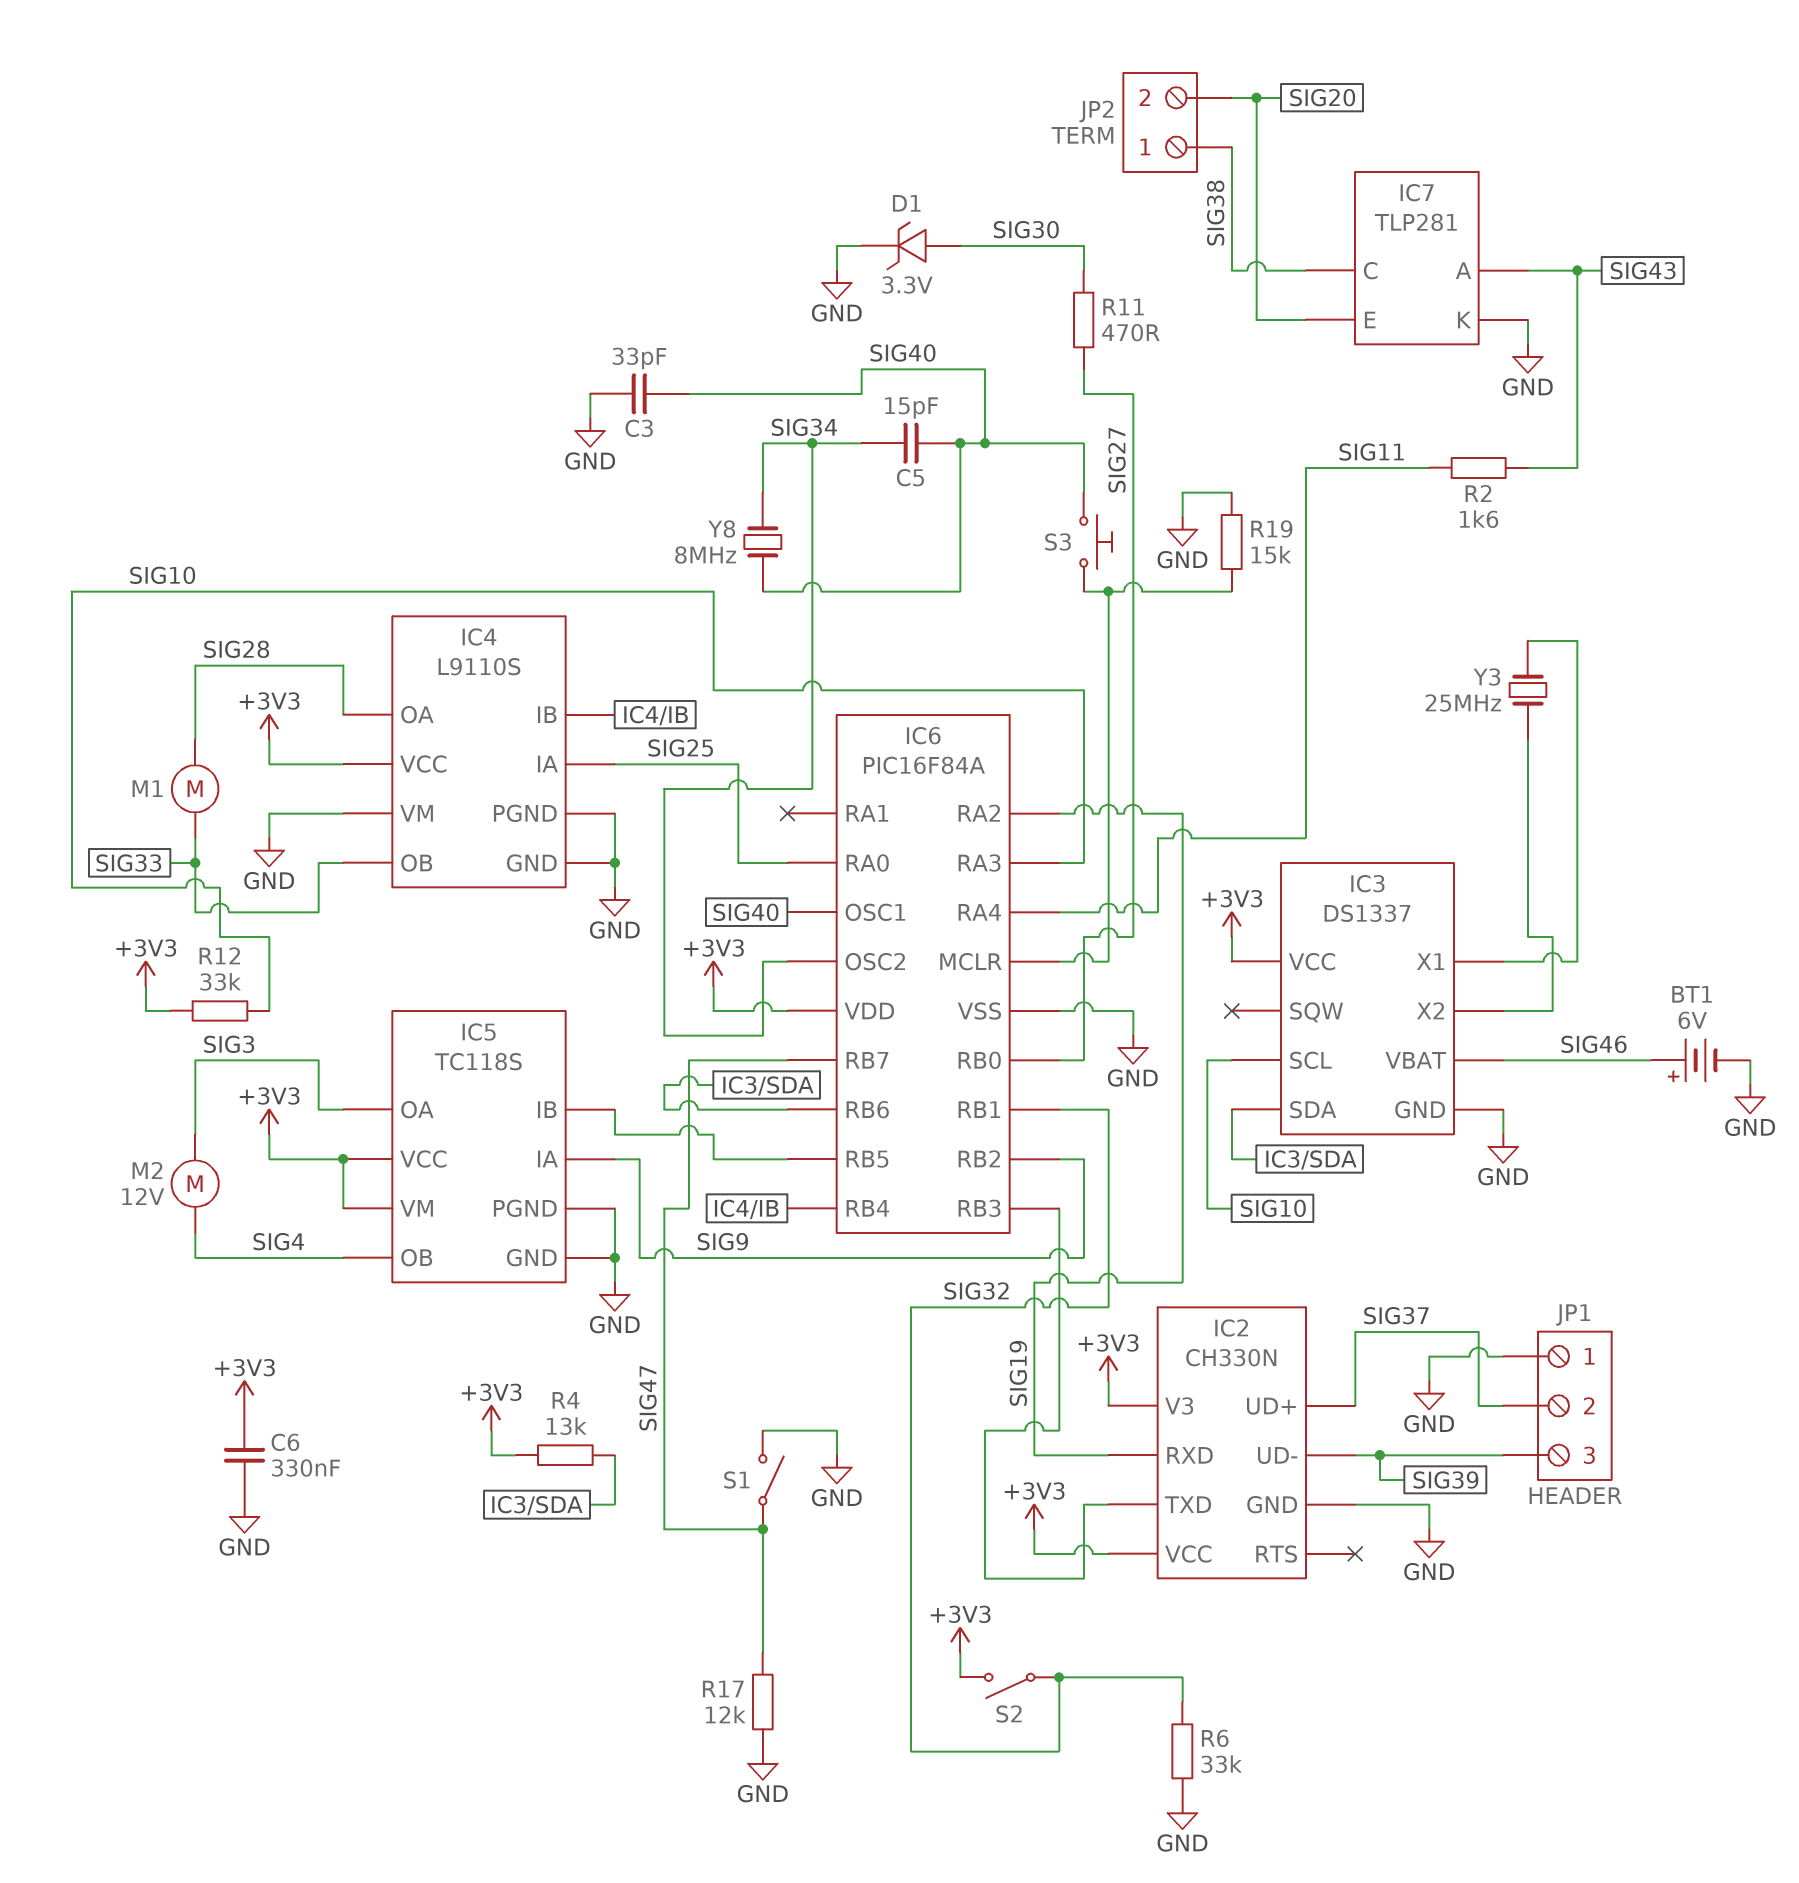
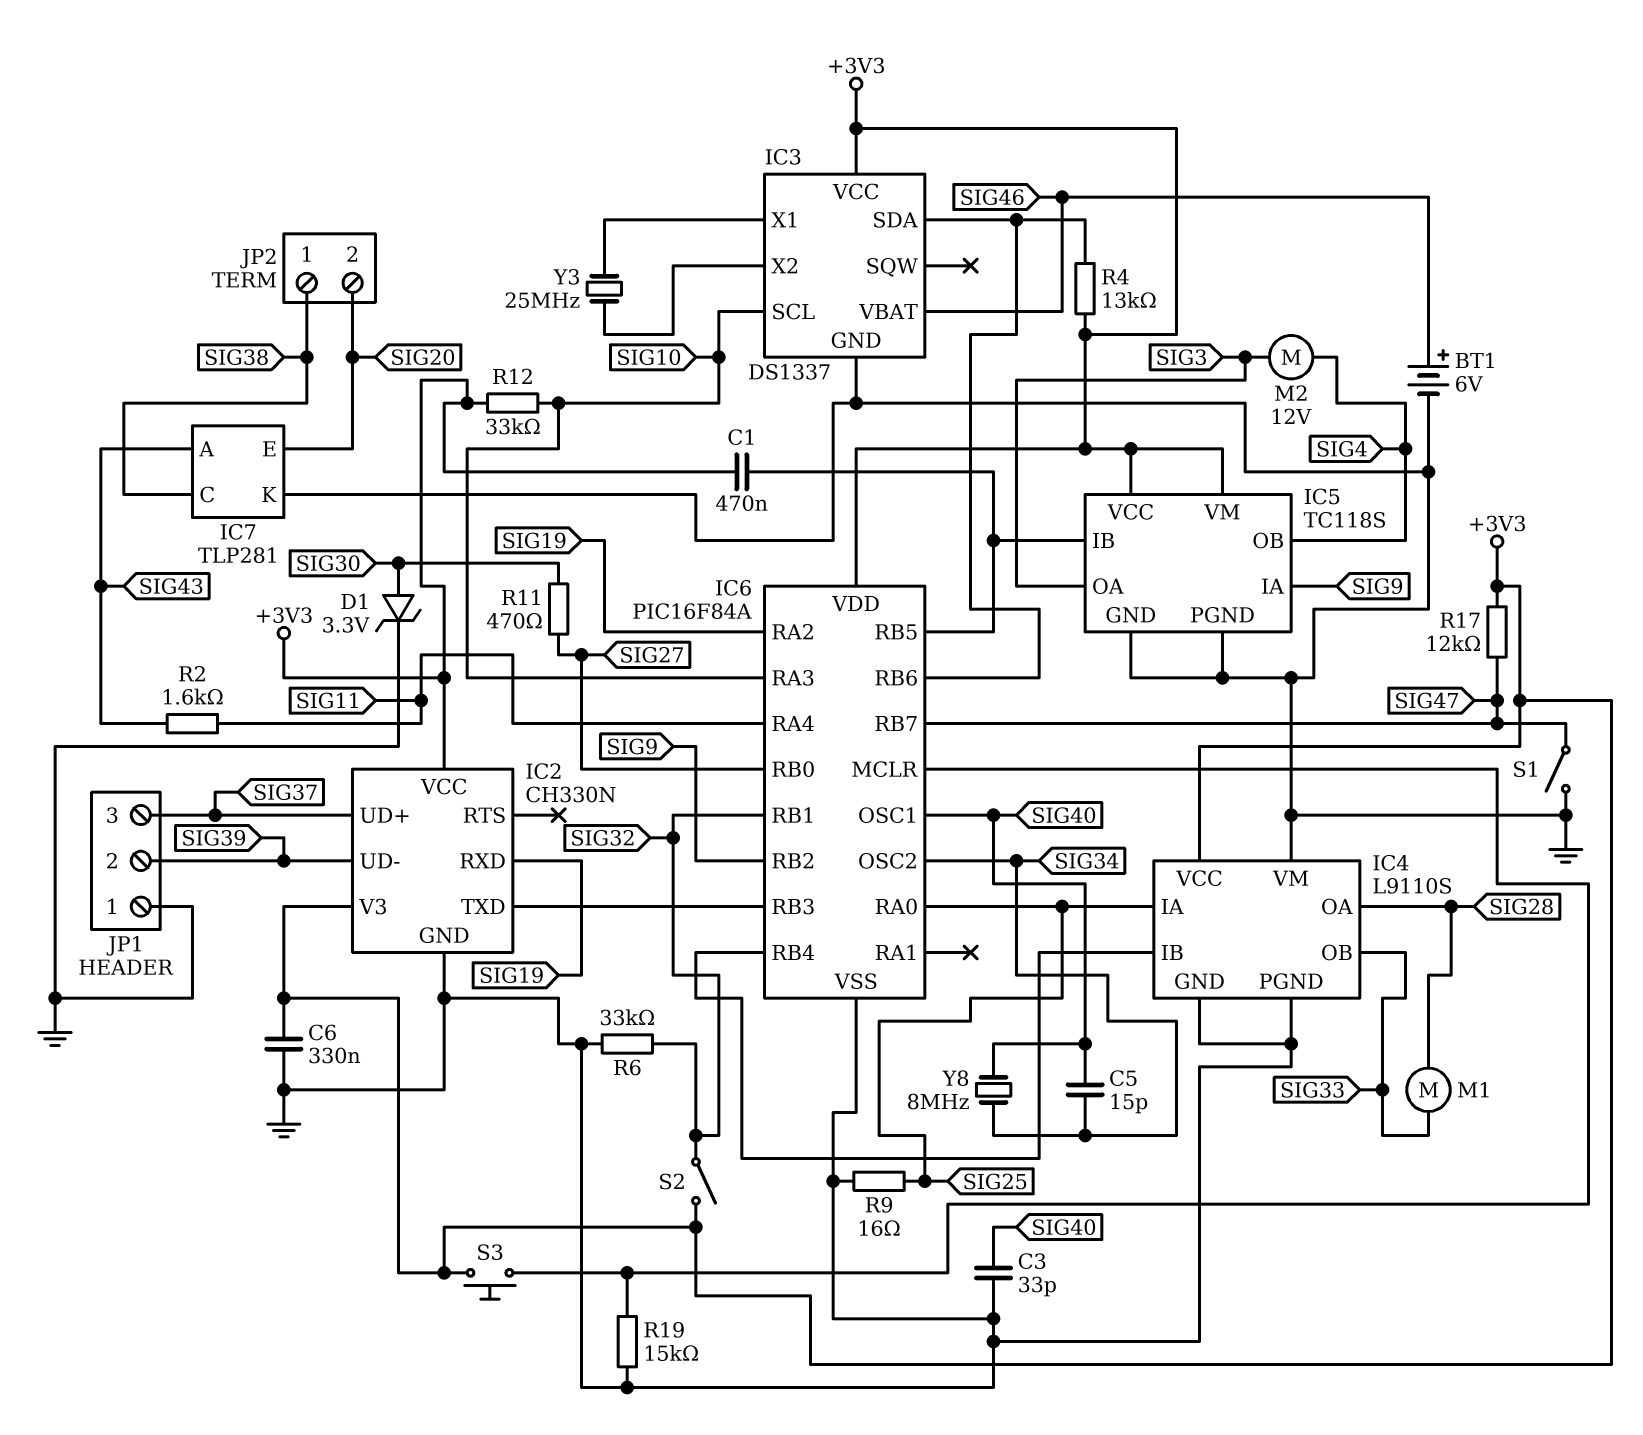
C1: none -> 470nF (+3V3, IC5/IB)
JP1 pin 2: SIG37 -> SIG39
JP1 pin 3: SIG39 -> SIG37
R9: none -> 16 (GND, SIG25)
R17: 12k (GND, SIG47) -> 12k (+3V3, SIG47)
S3: button (IC6/MCLR, SIG40) -> button (+3V3, IC6/MCLR)

